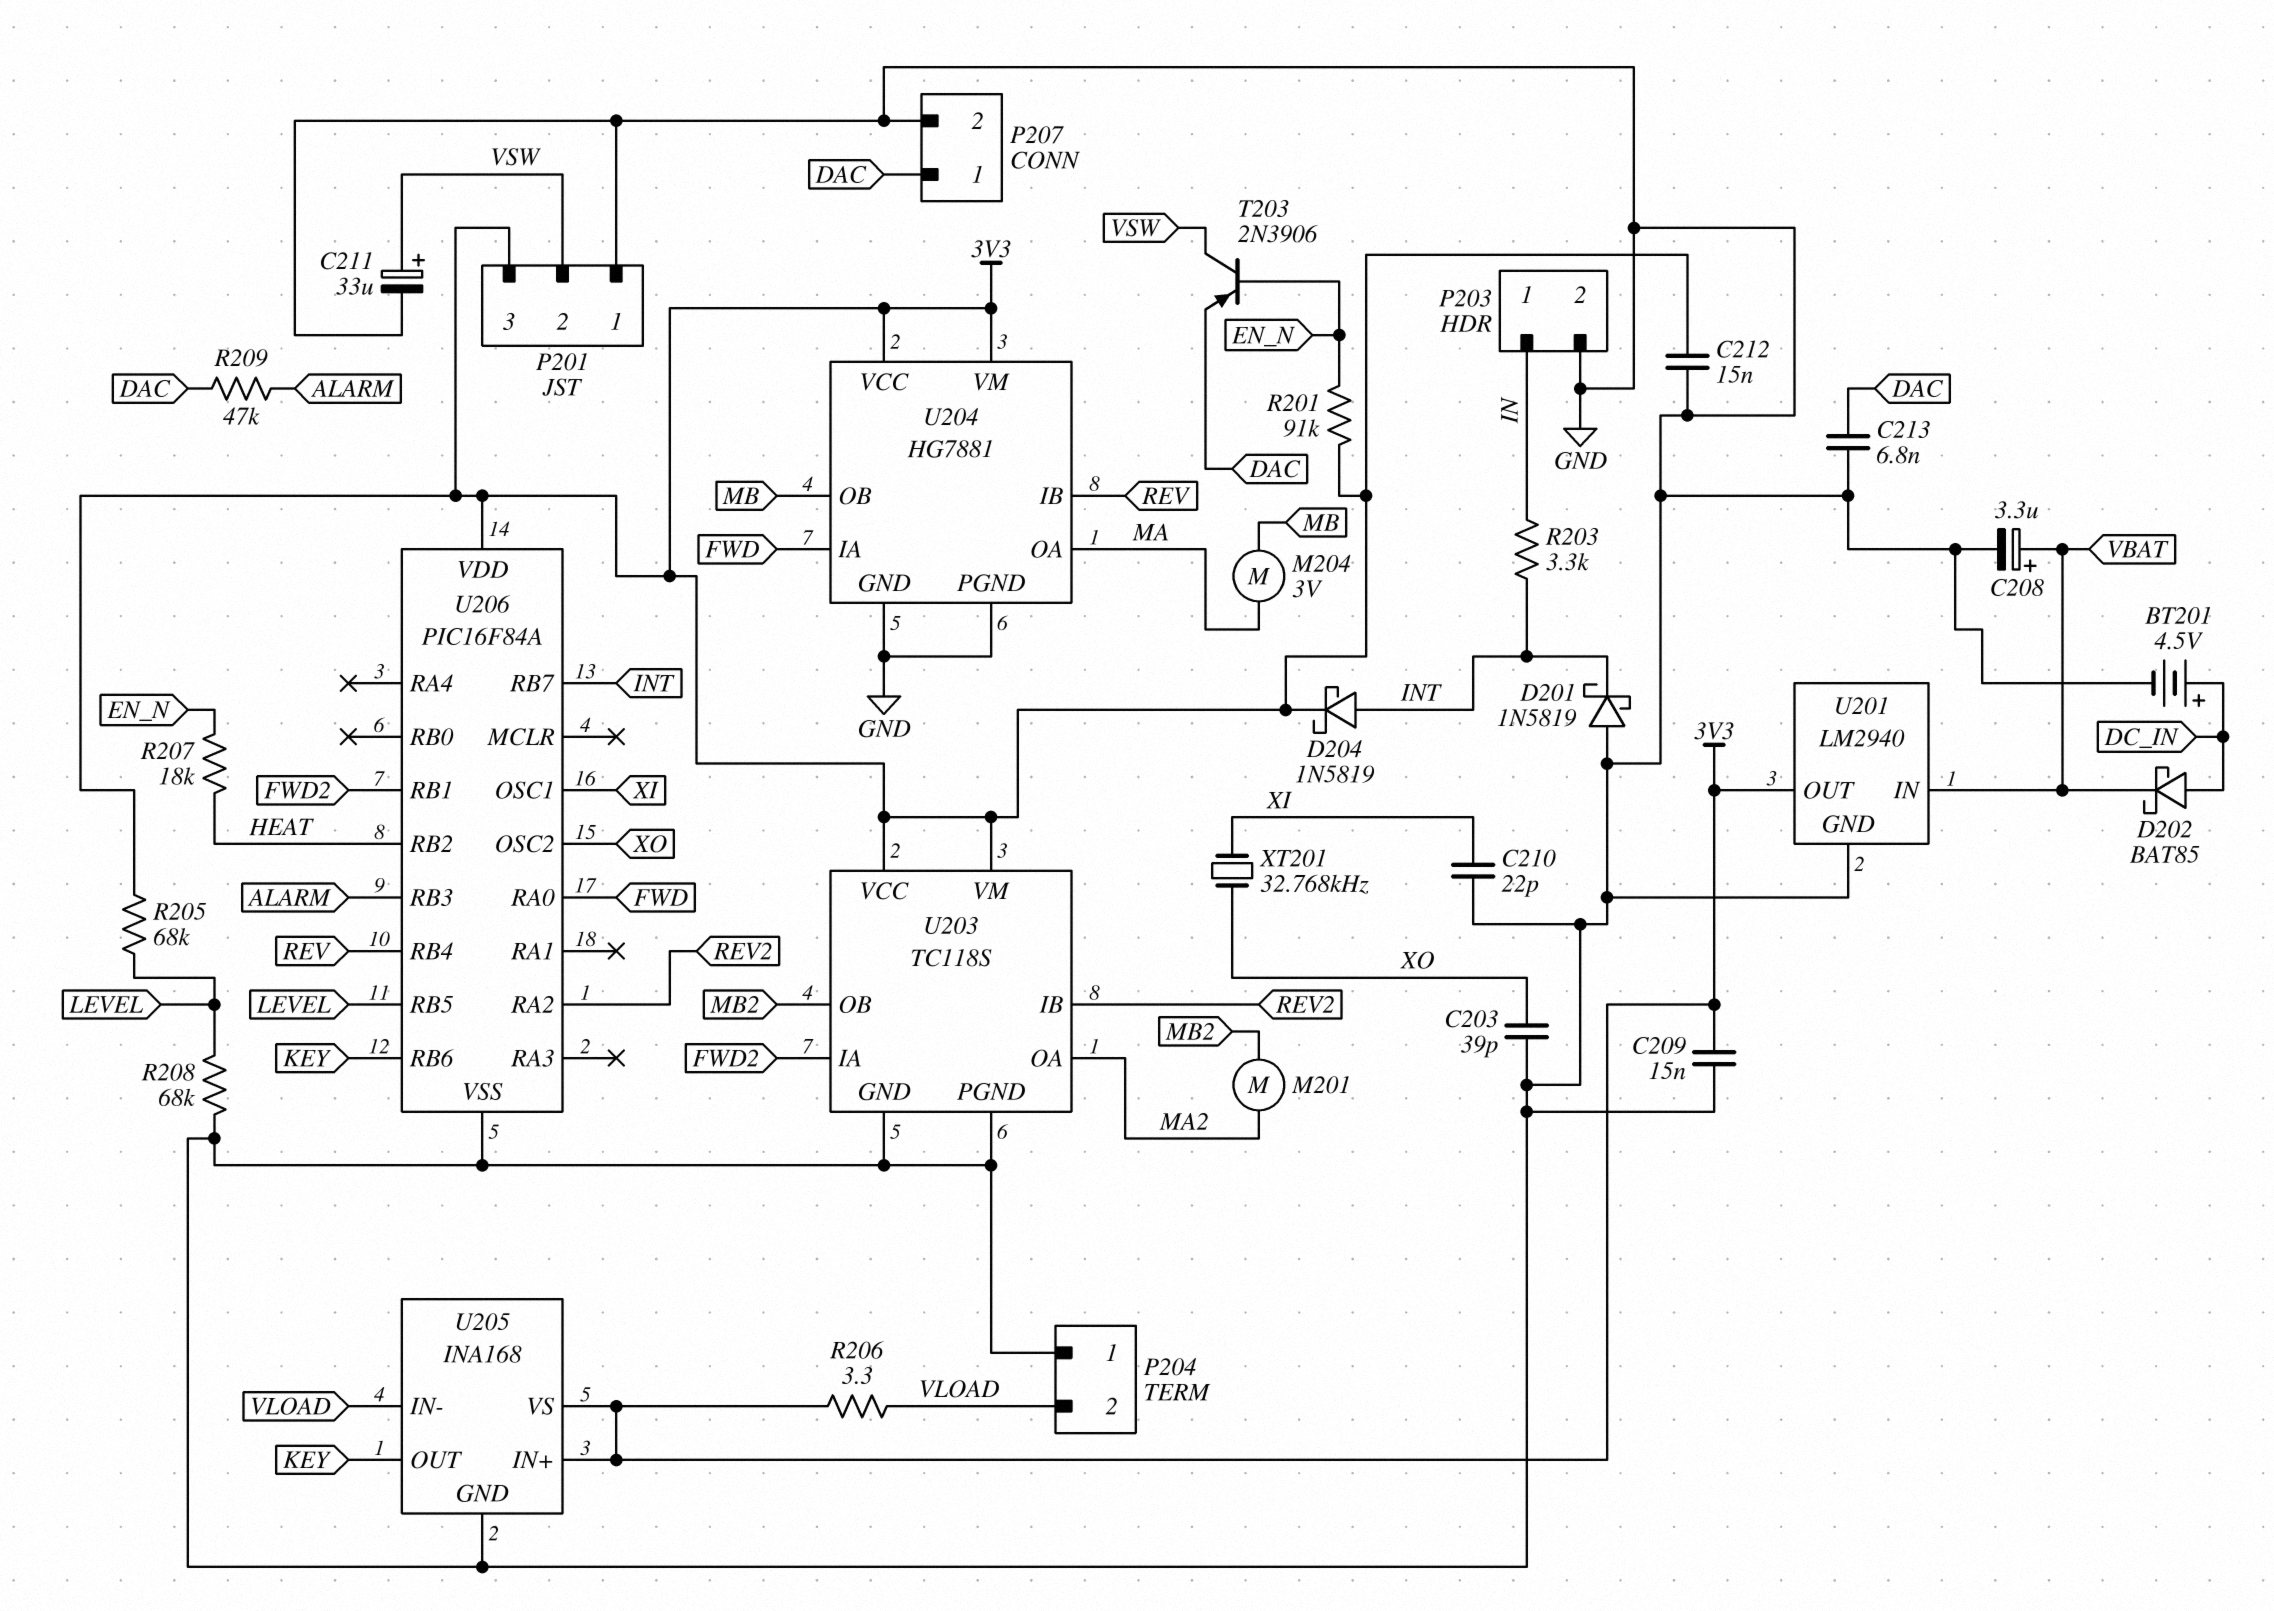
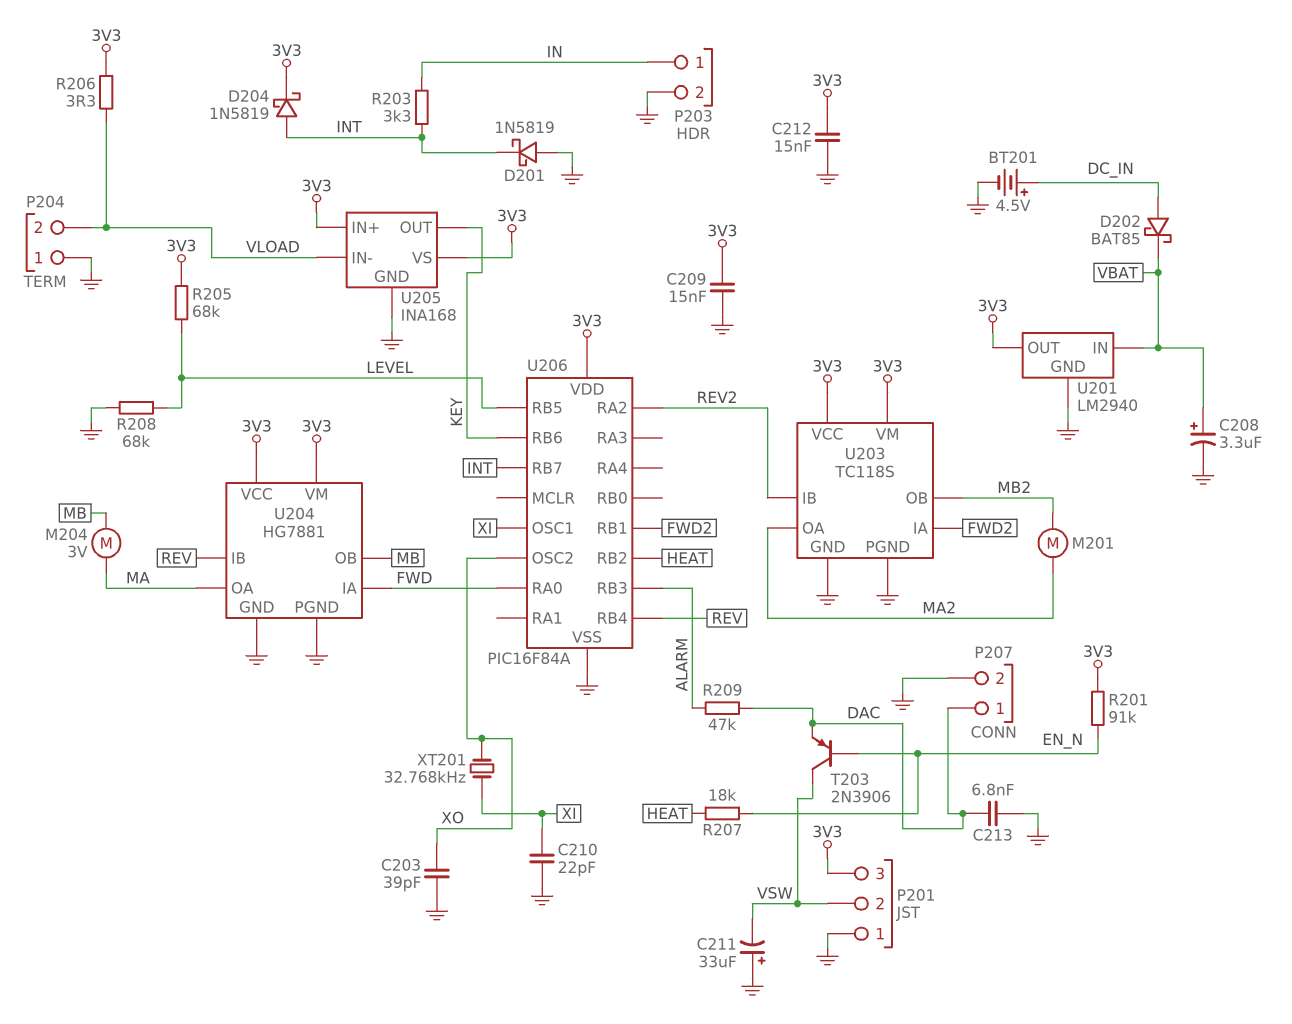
C211: 33uF (plus VSW, minus GND) -> 33uF (plus GND, minus VSW)

